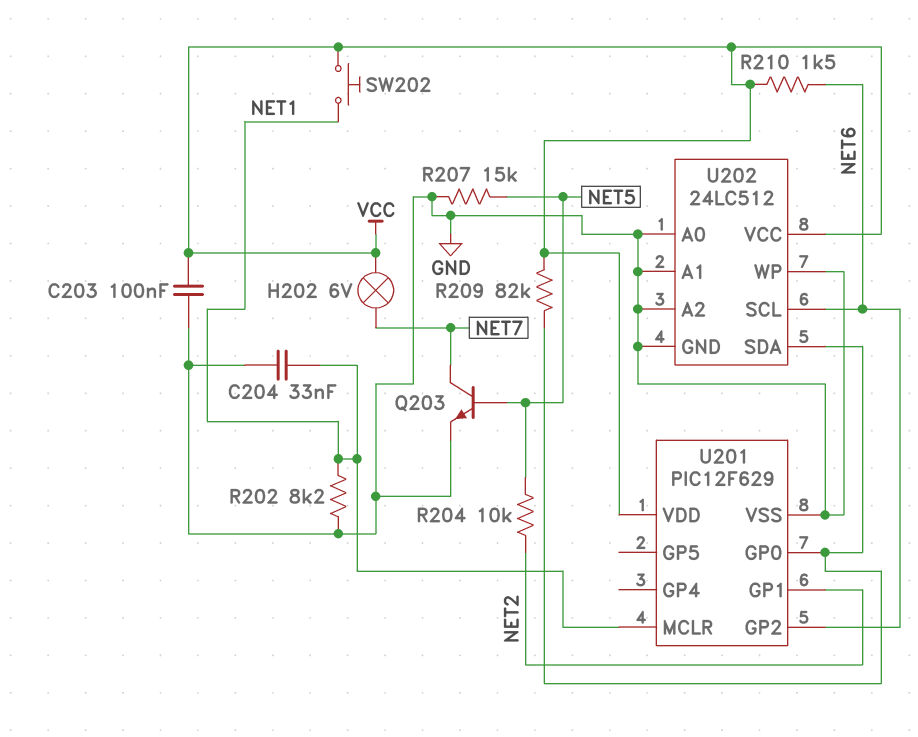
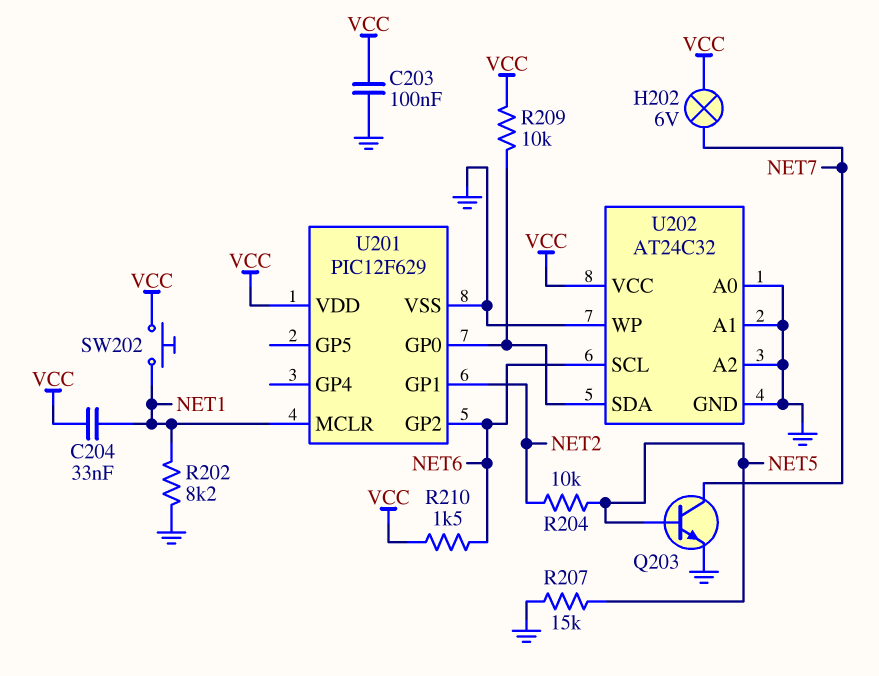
C204: 33nF (GND, NET1) -> 33nF (NET1, VCC)
R209: 82k (U201/GP0, VCC) -> 10k (U201/GP0, VCC)
U202: 24LC512 -> AT24C32

